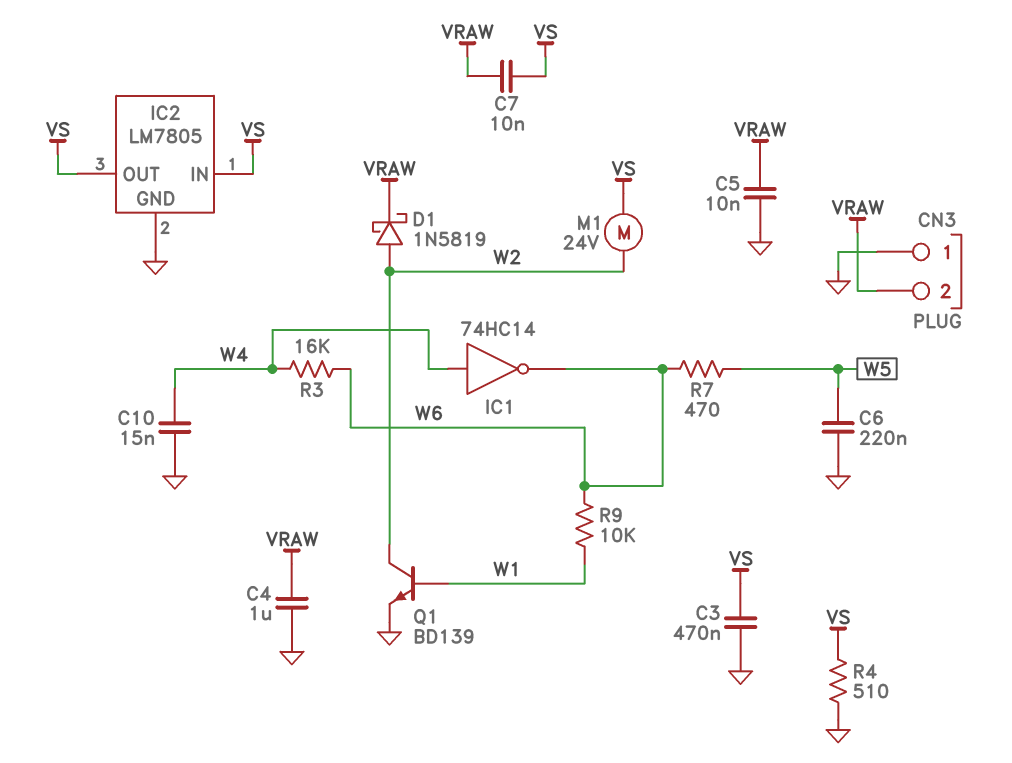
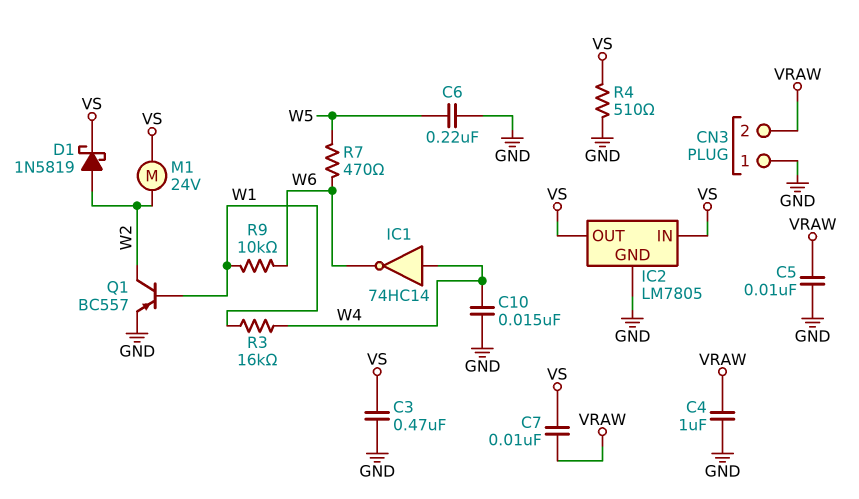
D1: schottky 1N5819 (A W2, K VRAW) -> schottky 1N5819 (A W2, K VS)
Q1: NPN BD139 (B W1, C W2, E GND) -> PNP BC557 (B W1, C W2, E GND)
R3: 16k (W4, W6) -> 16k (W1, W4)

